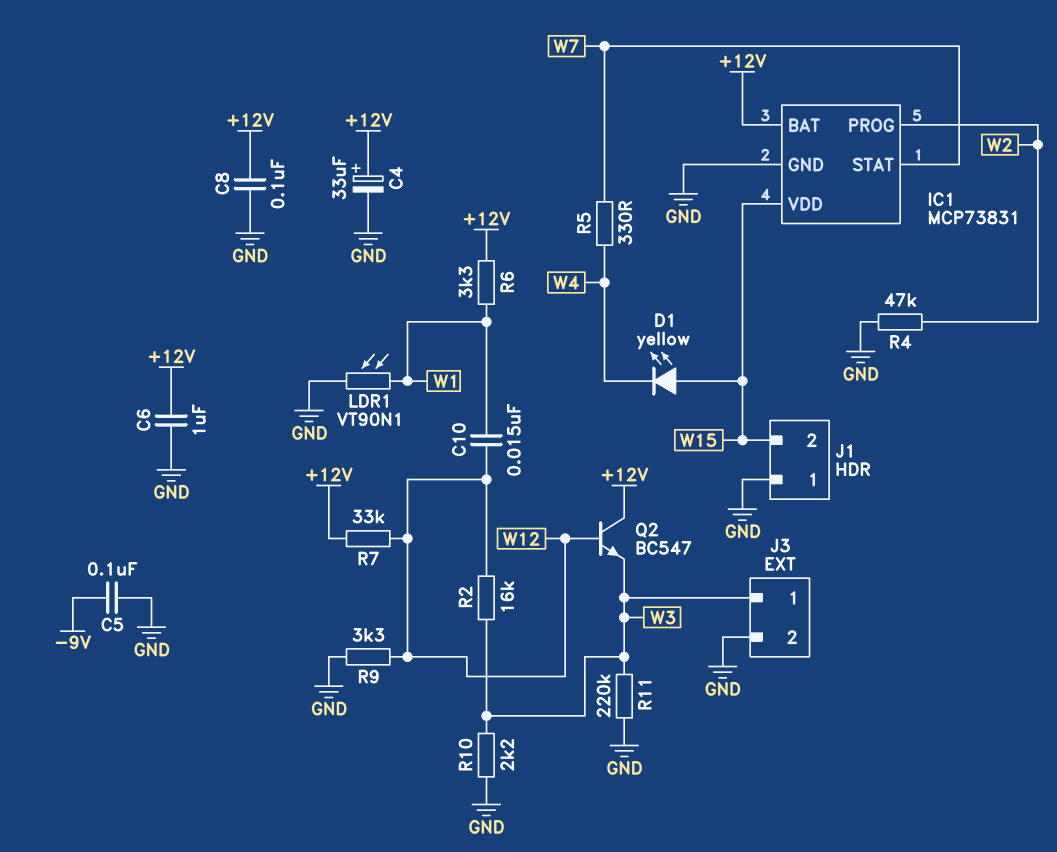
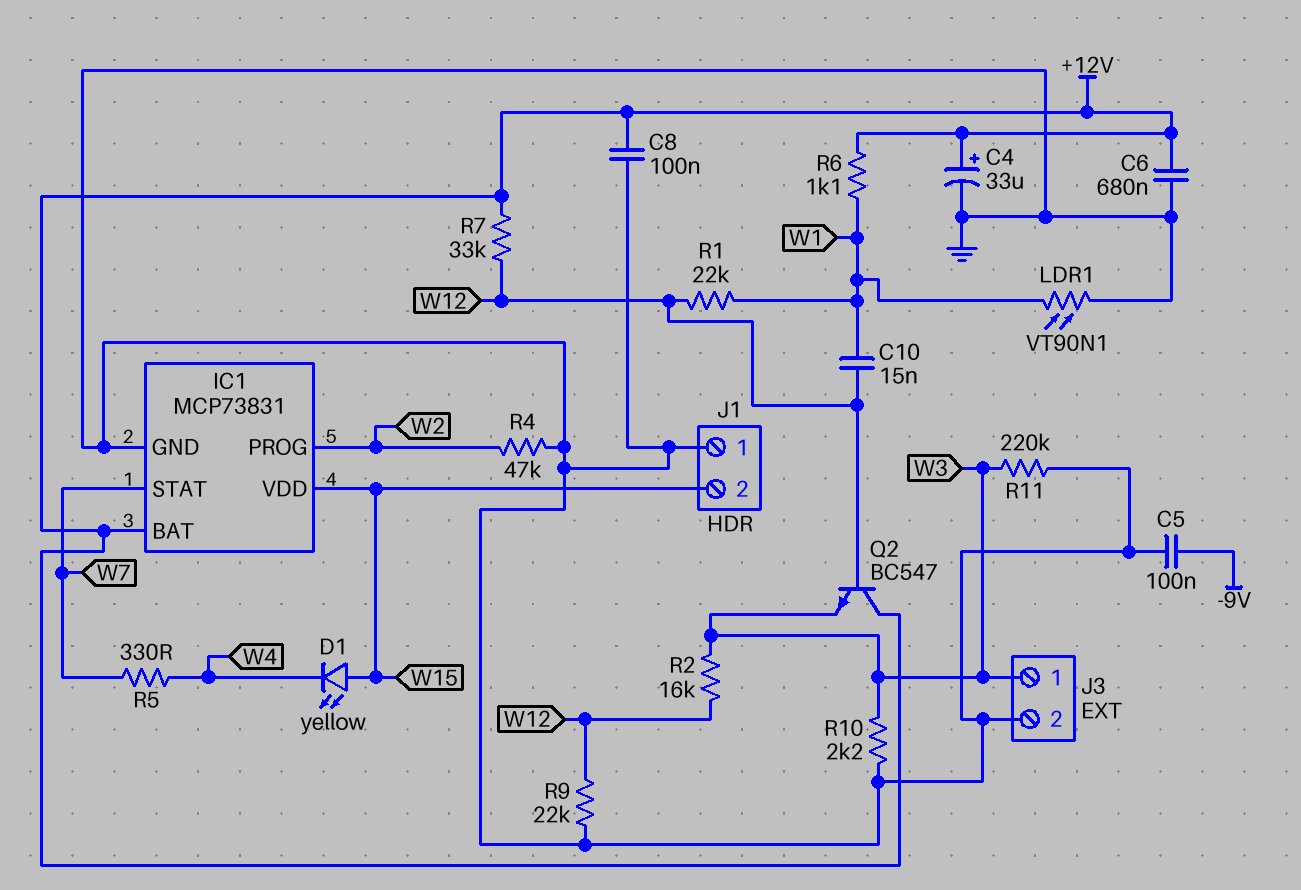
C6: 1uF (+12V, GND) -> 680nF (+12V, GND)
R1: none -> 22k (W1, W12)
R6: 3.3k (+12V, W1) -> 1.1k (+12V, W1)
R9: 3.3k (GND, W12) -> 22k (GND, W12)

